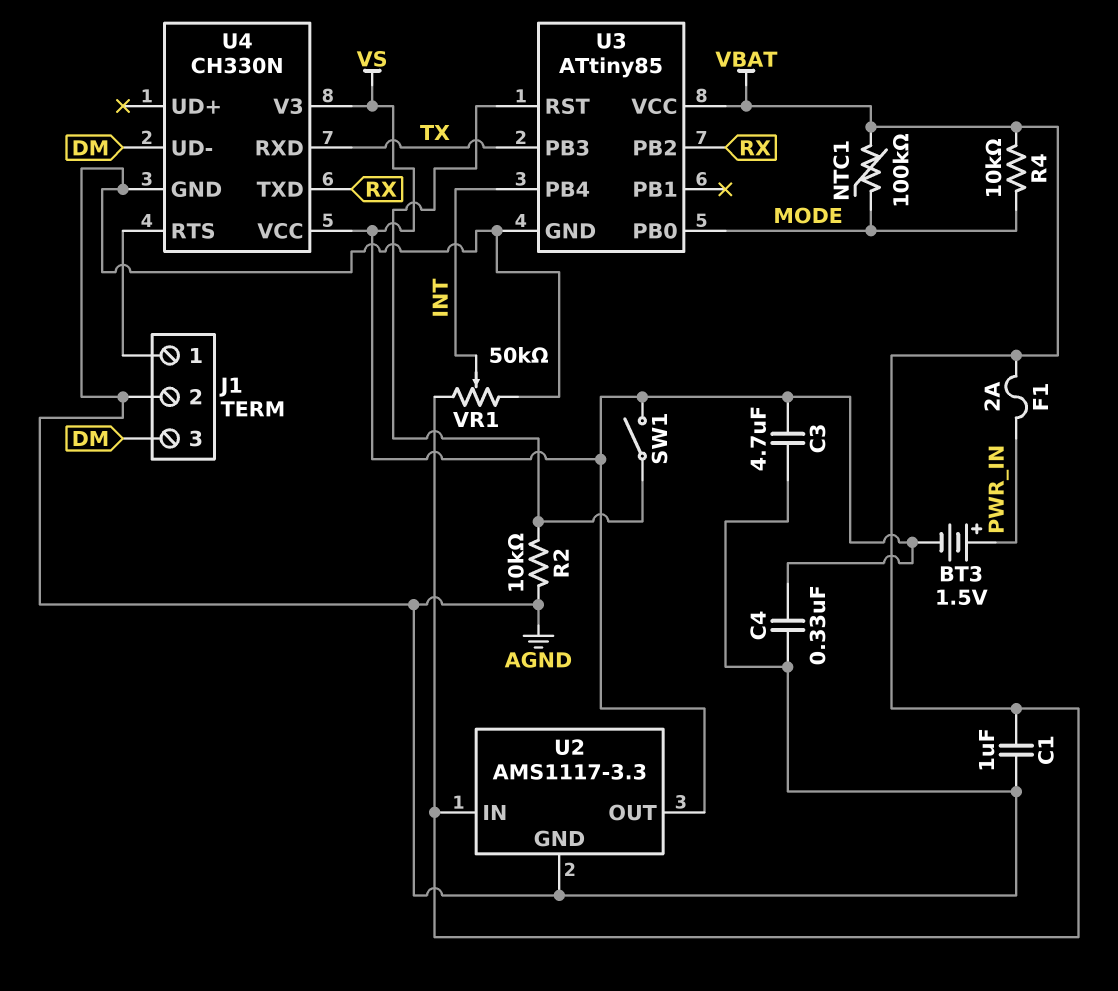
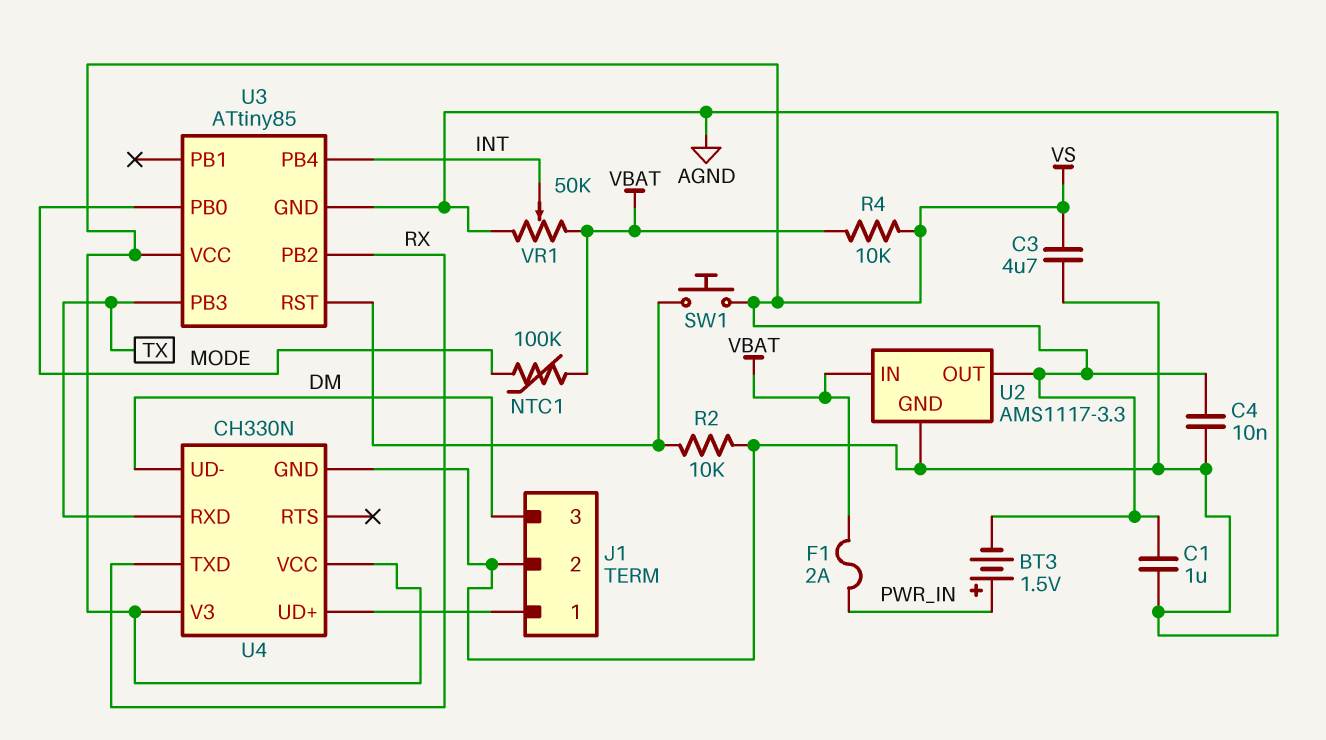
C1: 1uF (AGND, VBAT) -> 1uF (AGND, VS)
C4: 330nF (AGND, VS) -> 10nF (AGND, VS)
R4: 10k (MODE, VBAT) -> 10k (VBAT, VS)
SW1: switch (U3/RST, VS) -> button (U3/RST, VS)
U3 pin VCC: VBAT -> VS
U4 pin RTS: J1/1 -> none
U4 pin UD+: none -> J1/1

